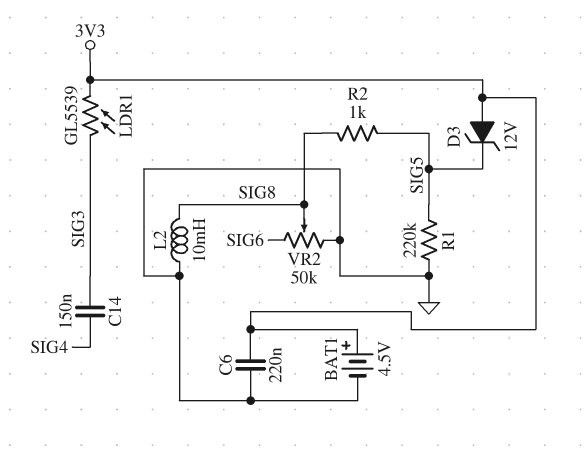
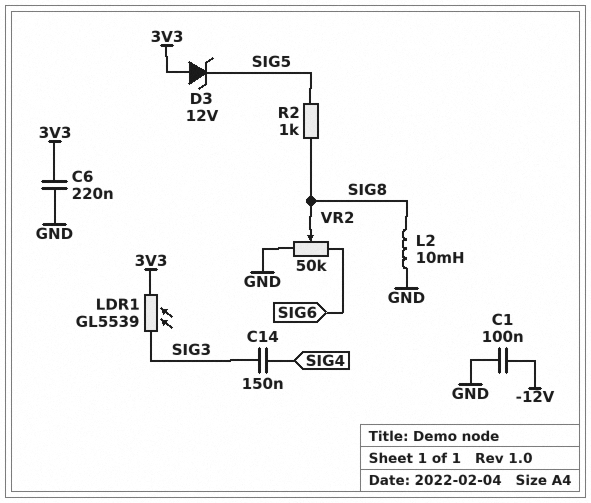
BAT1: 4.5V (plus 3V3, minus GND) -> none
C1: none -> 100nF (-12V, GND)
R1: 220k (GND, SIG5) -> none

